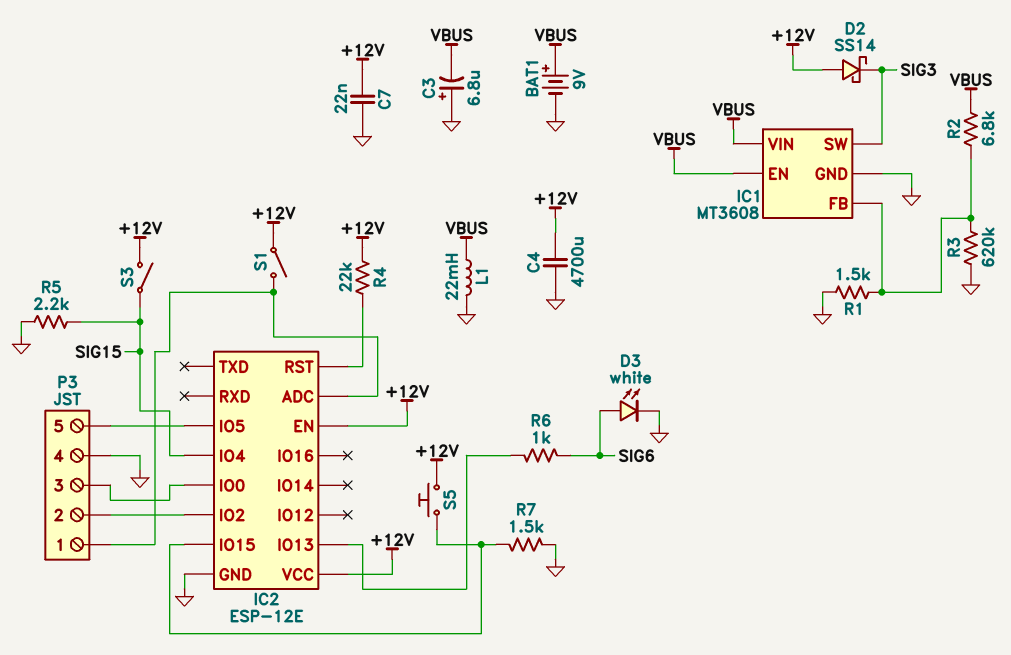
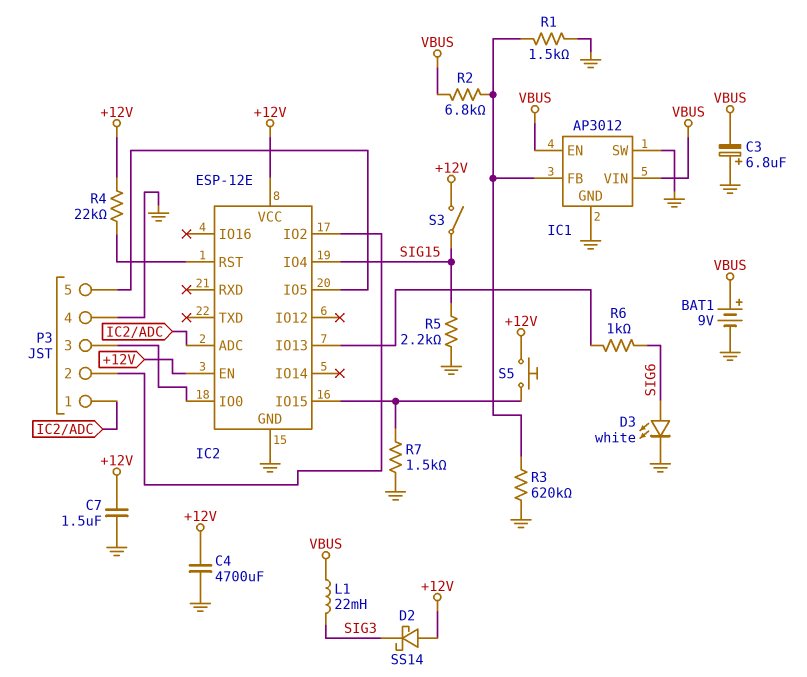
C7: 22nF (+12V, GND) -> 1.5uF (+12V, GND)
IC1: MT3608 -> AP3012
IC1 pin SW: SIG3 -> GND
L1: 22mH (GND, VBUS) -> 22mH (SIG3, VBUS)
S1: switch (+12V, IC2/ADC) -> none

